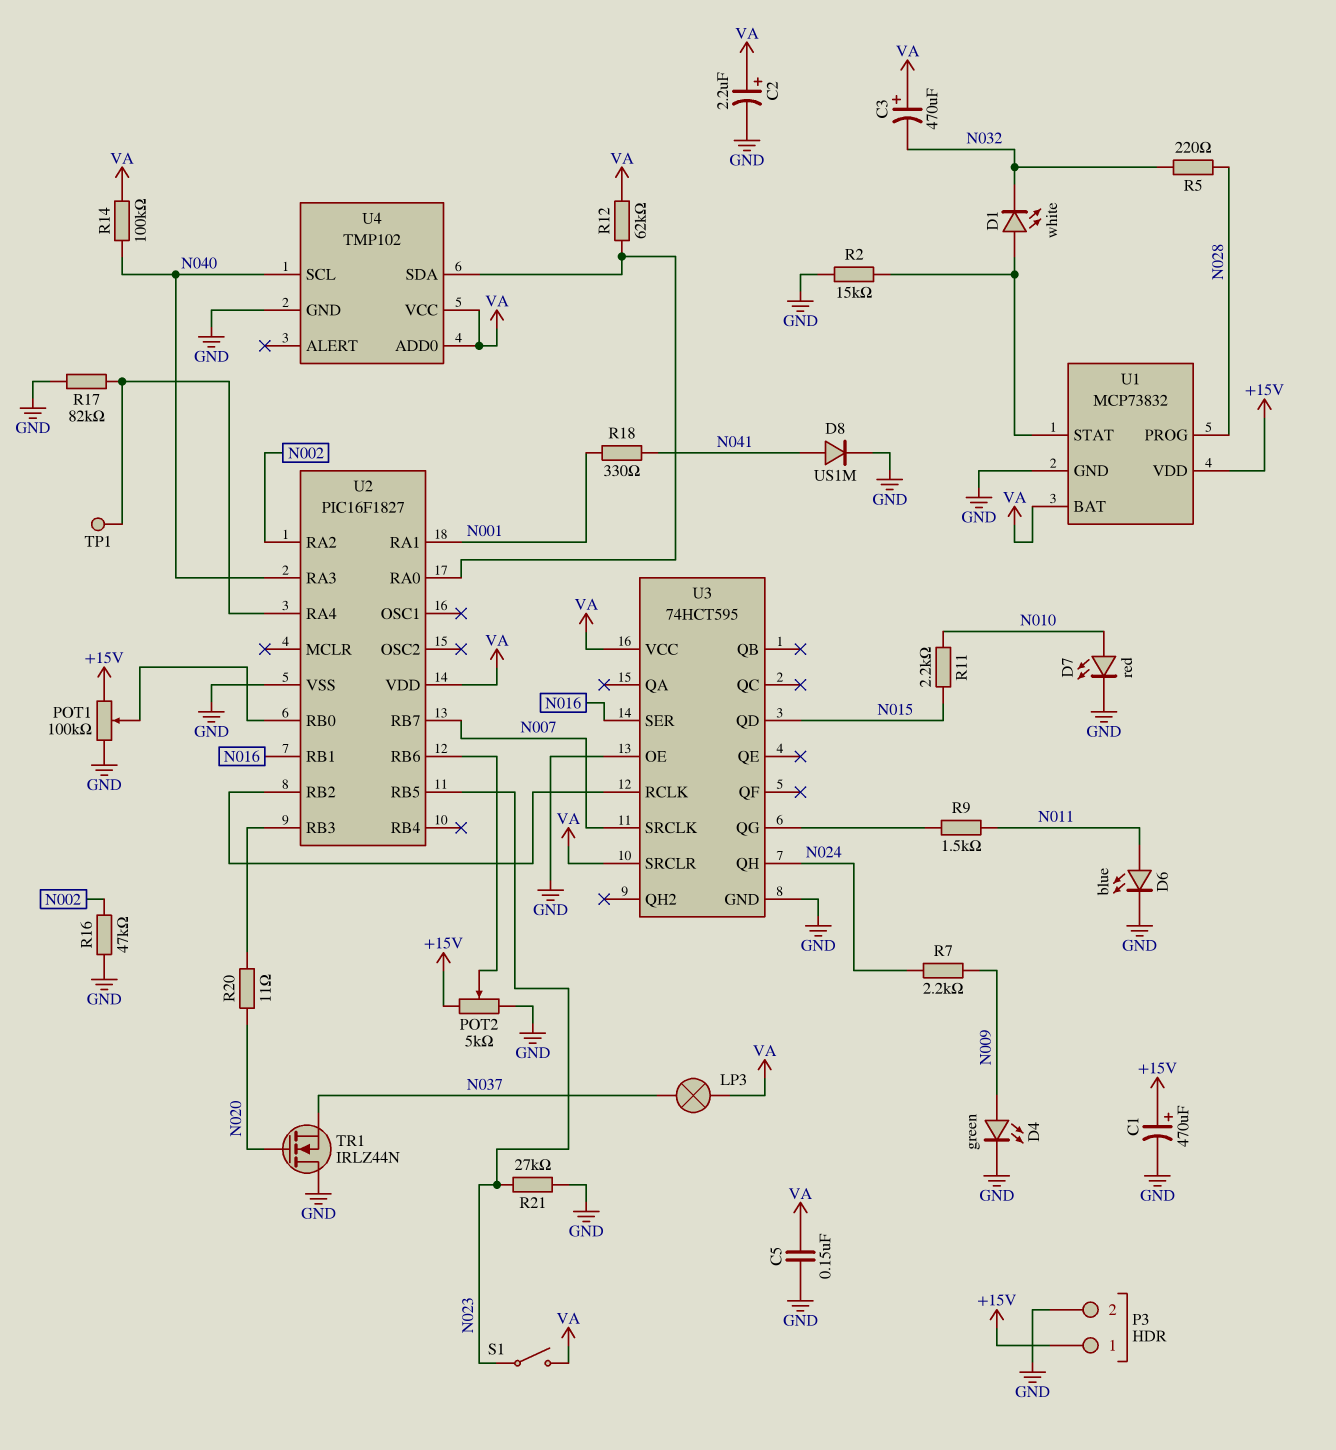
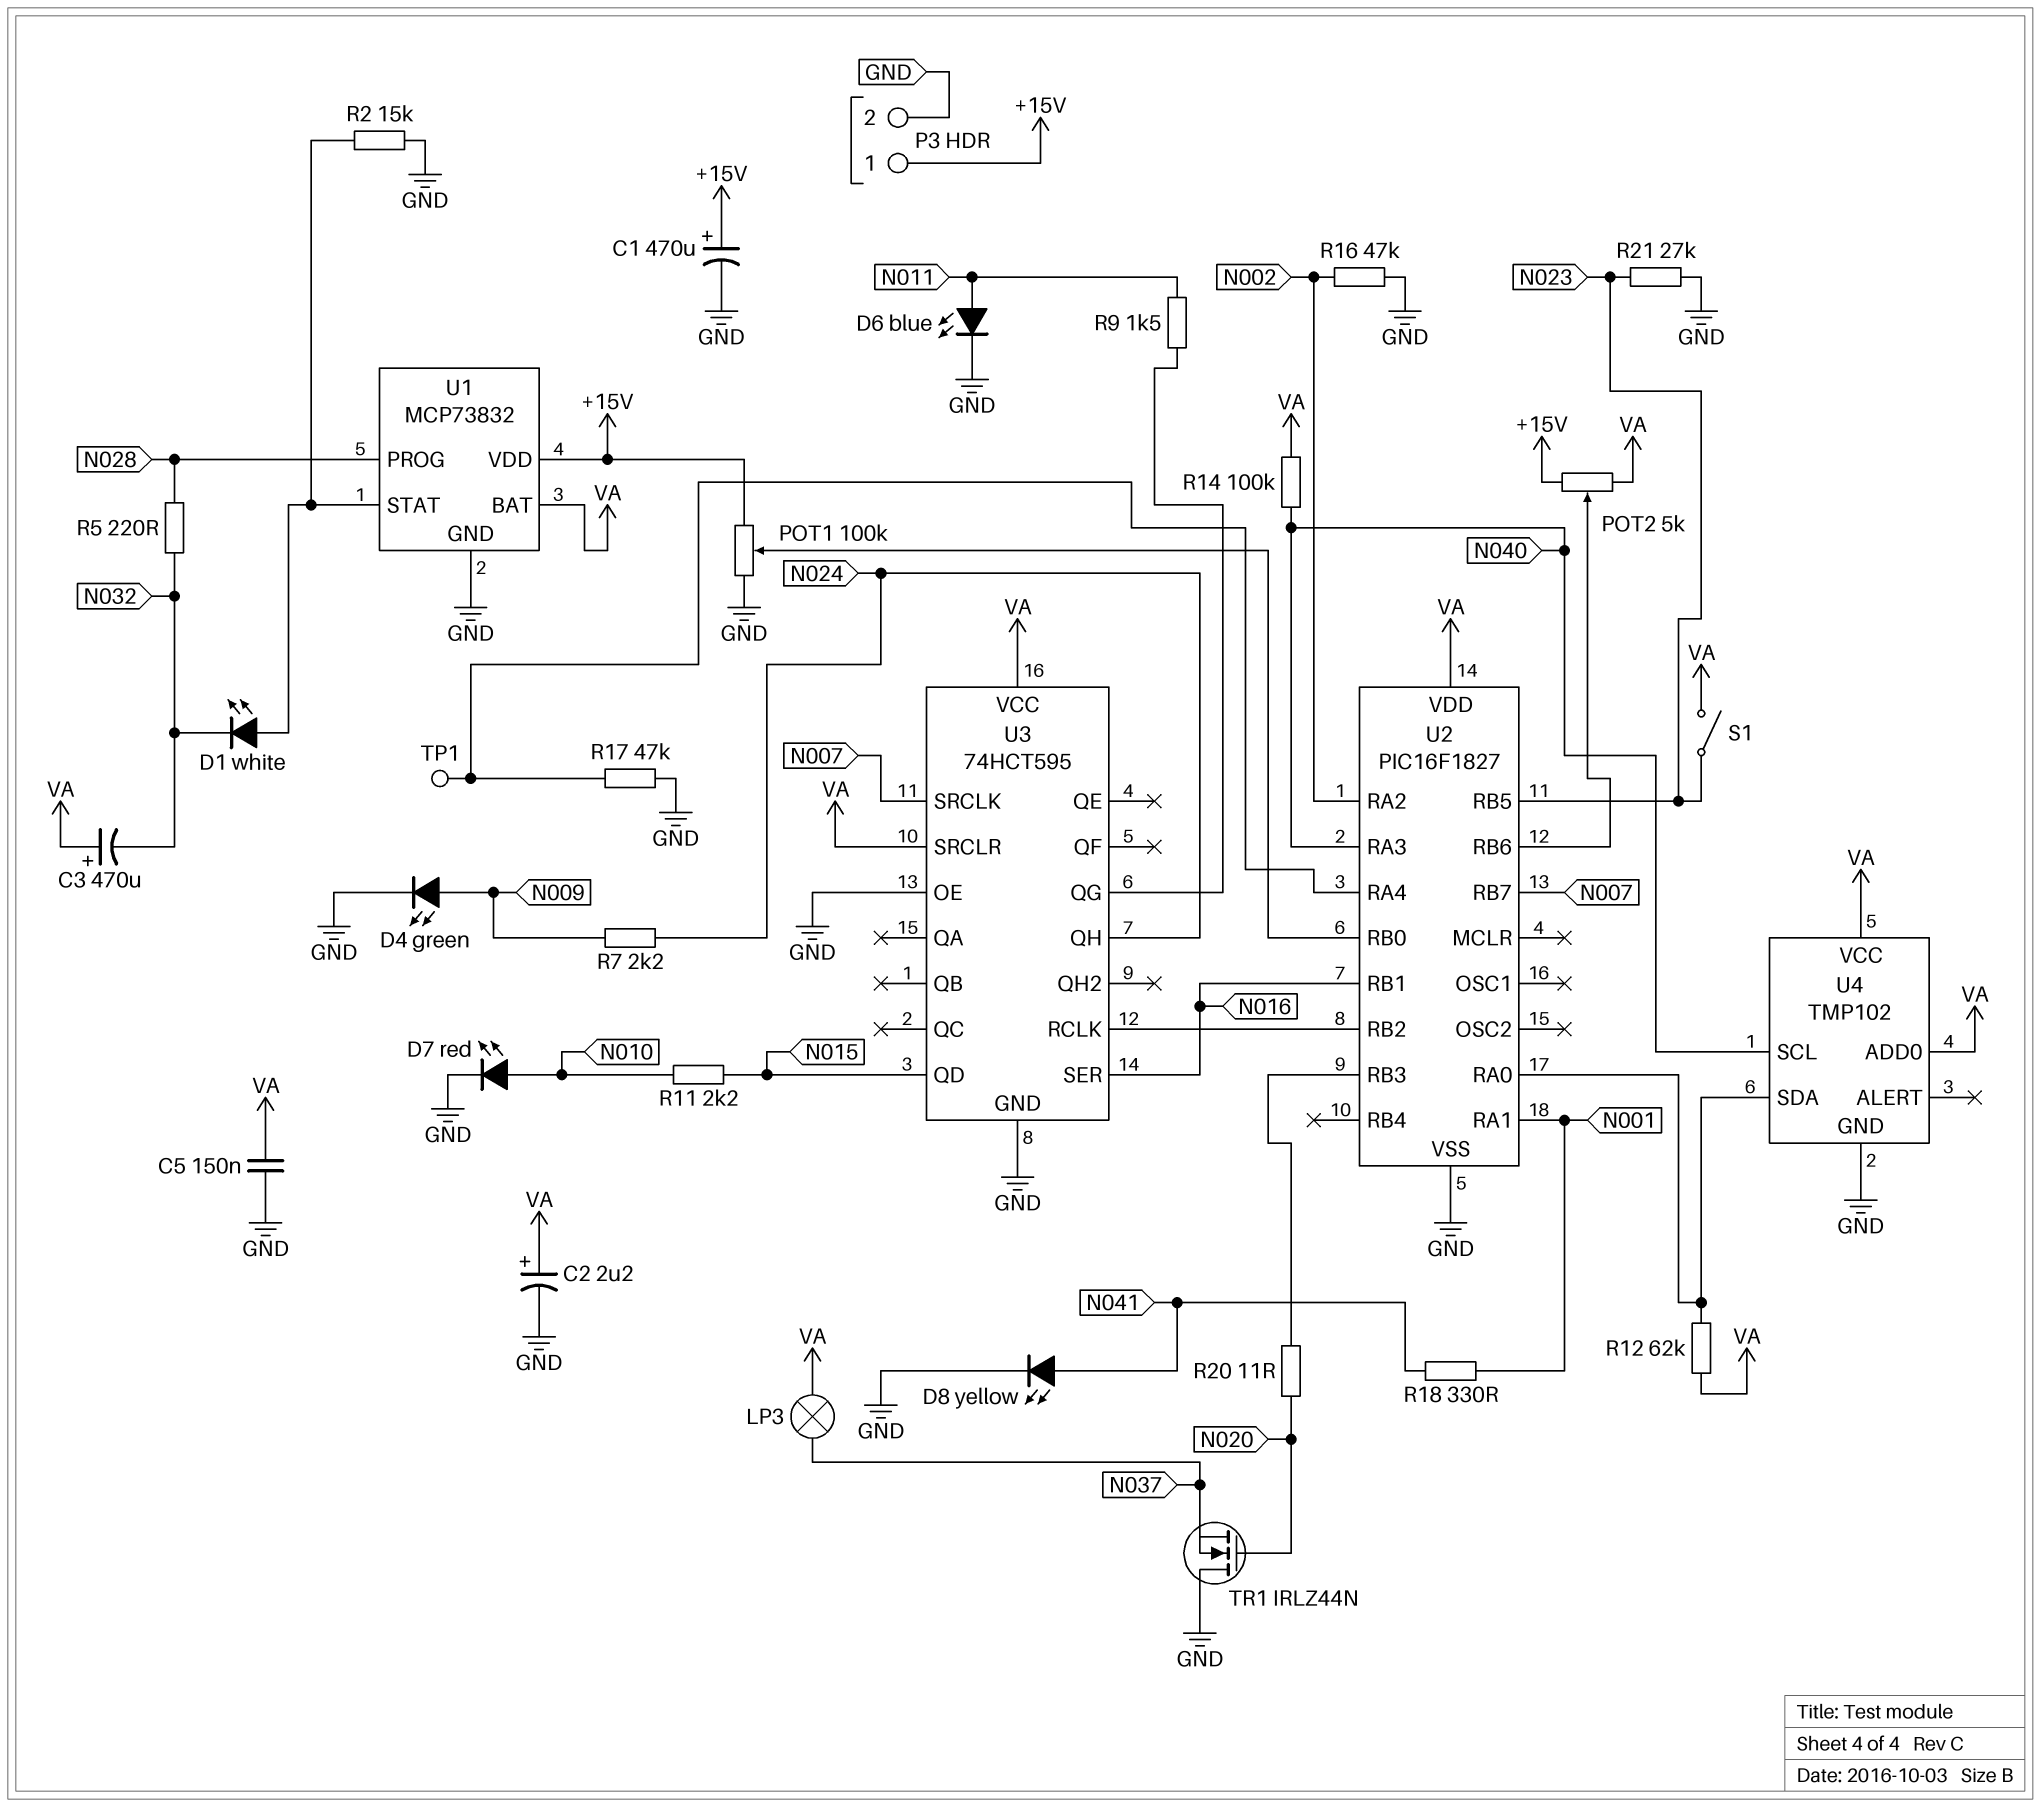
D8: diode US1M (A N041, K GND) -> LED yellow (A N041, K GND)
POT2: 5k (+15V, GND, wiper U2/RB6) -> 5k (+15V, VA, wiper U2/RB6)
R17: 82k (GND, U2/RA4) -> 47k (GND, U2/RA4)

